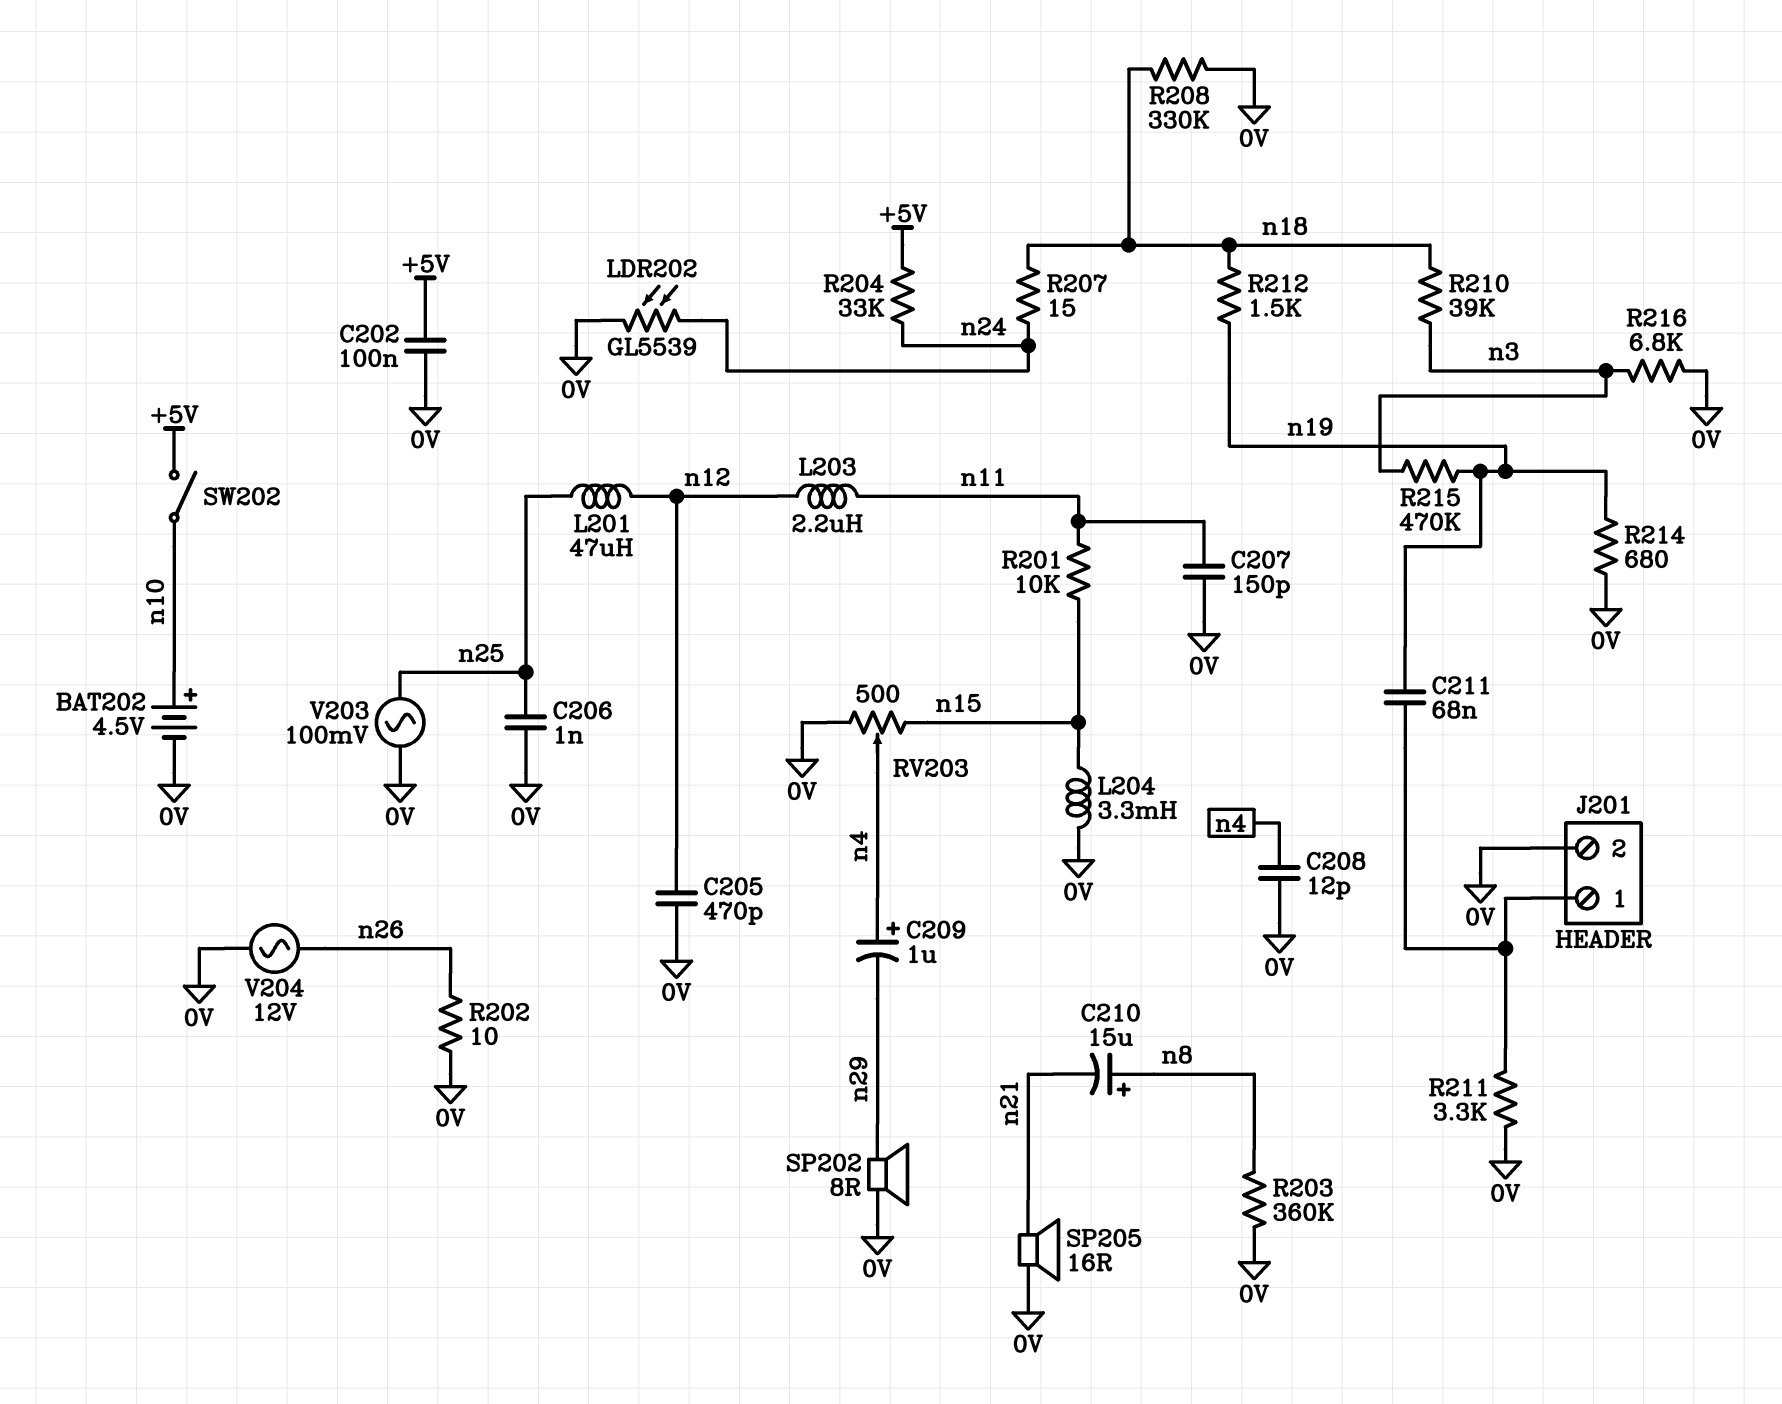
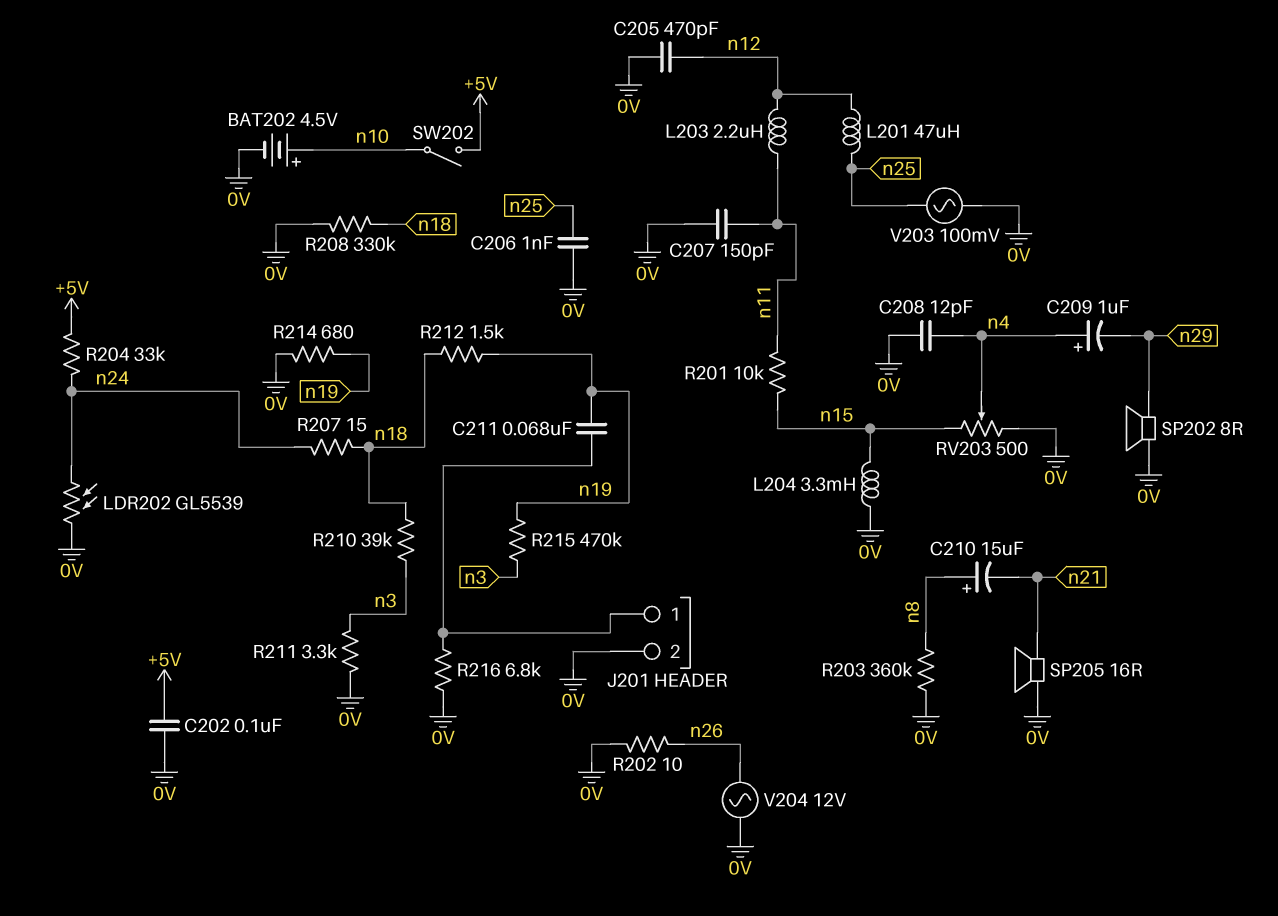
R211: 3.3k (0V, J201/1) -> 3.3k (0V, n3)
R216: 6.8k (0V, n3) -> 6.8k (0V, J201/1)

